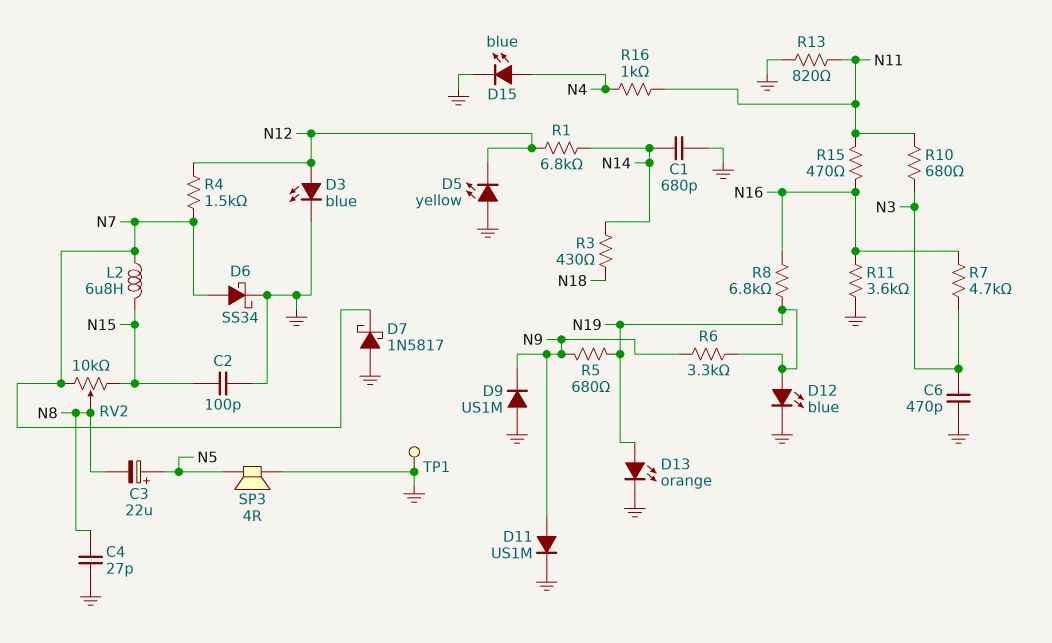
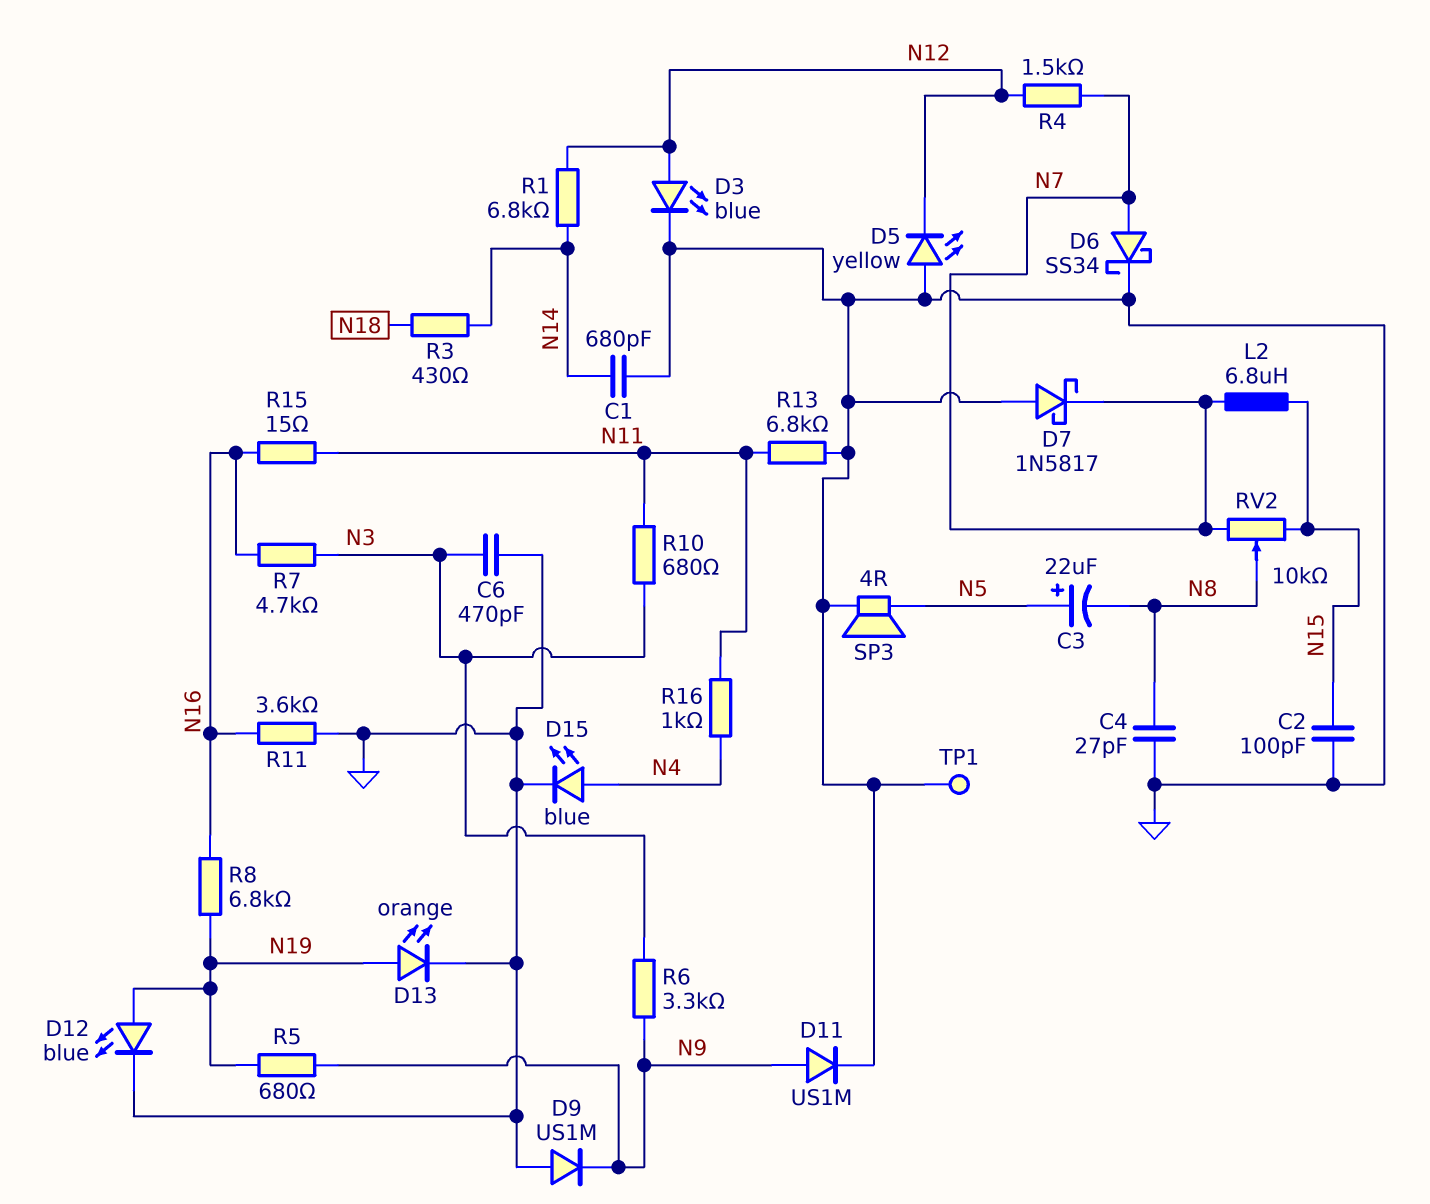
R6: 3.3k (N9, N19) -> 3.3k (N3, N9)
R13: 820 (GND, N11) -> 6.8k (GND, N11)
R15: 470 (N11, N16) -> 15 (N11, N16)

